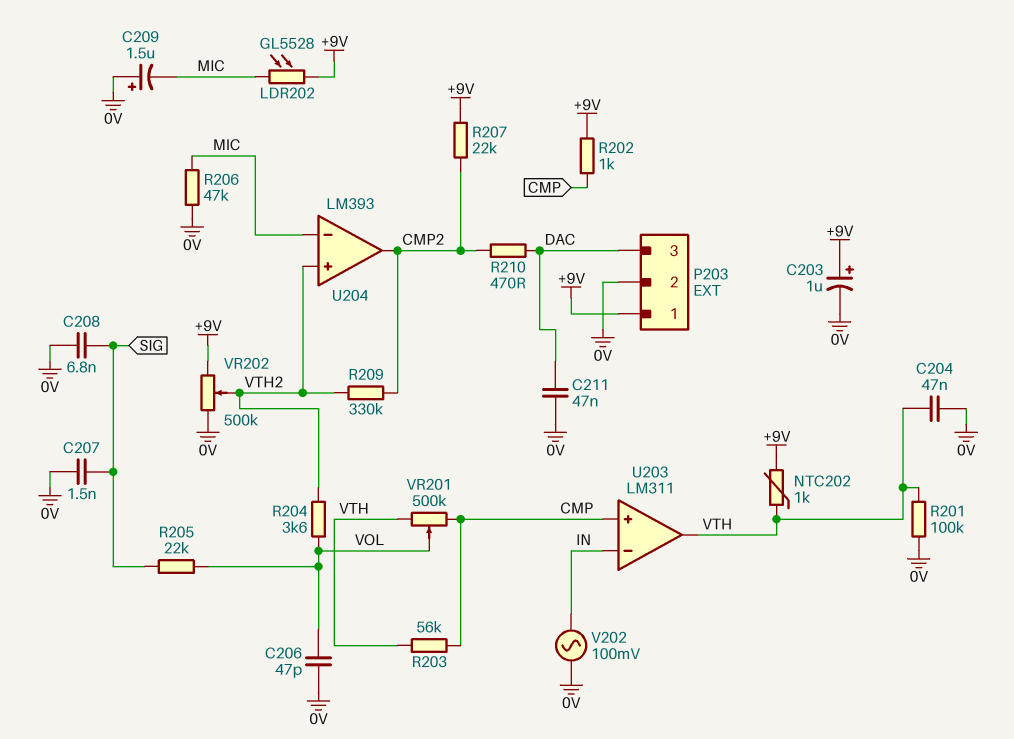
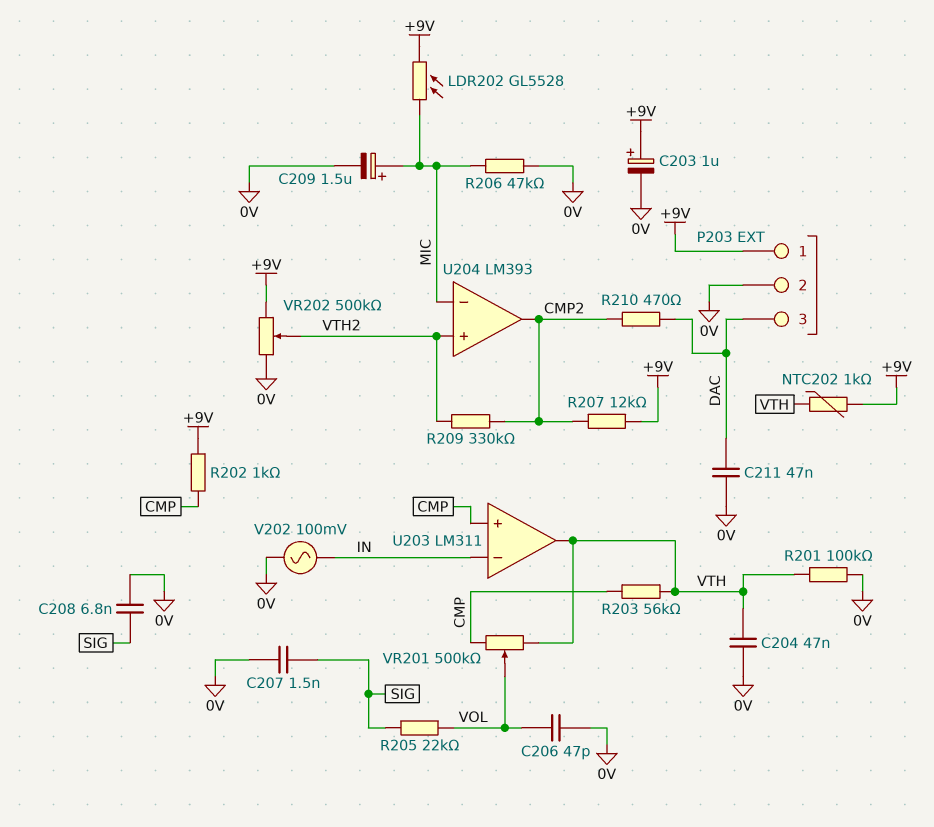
C209: 1.5uF (plus 0V, minus MIC) -> 1.5uF (plus MIC, minus 0V)
R204: 3.6k (VOL, VTH2) -> none
R207: 22k (+9V, CMP2) -> 12k (+9V, CMP2)

